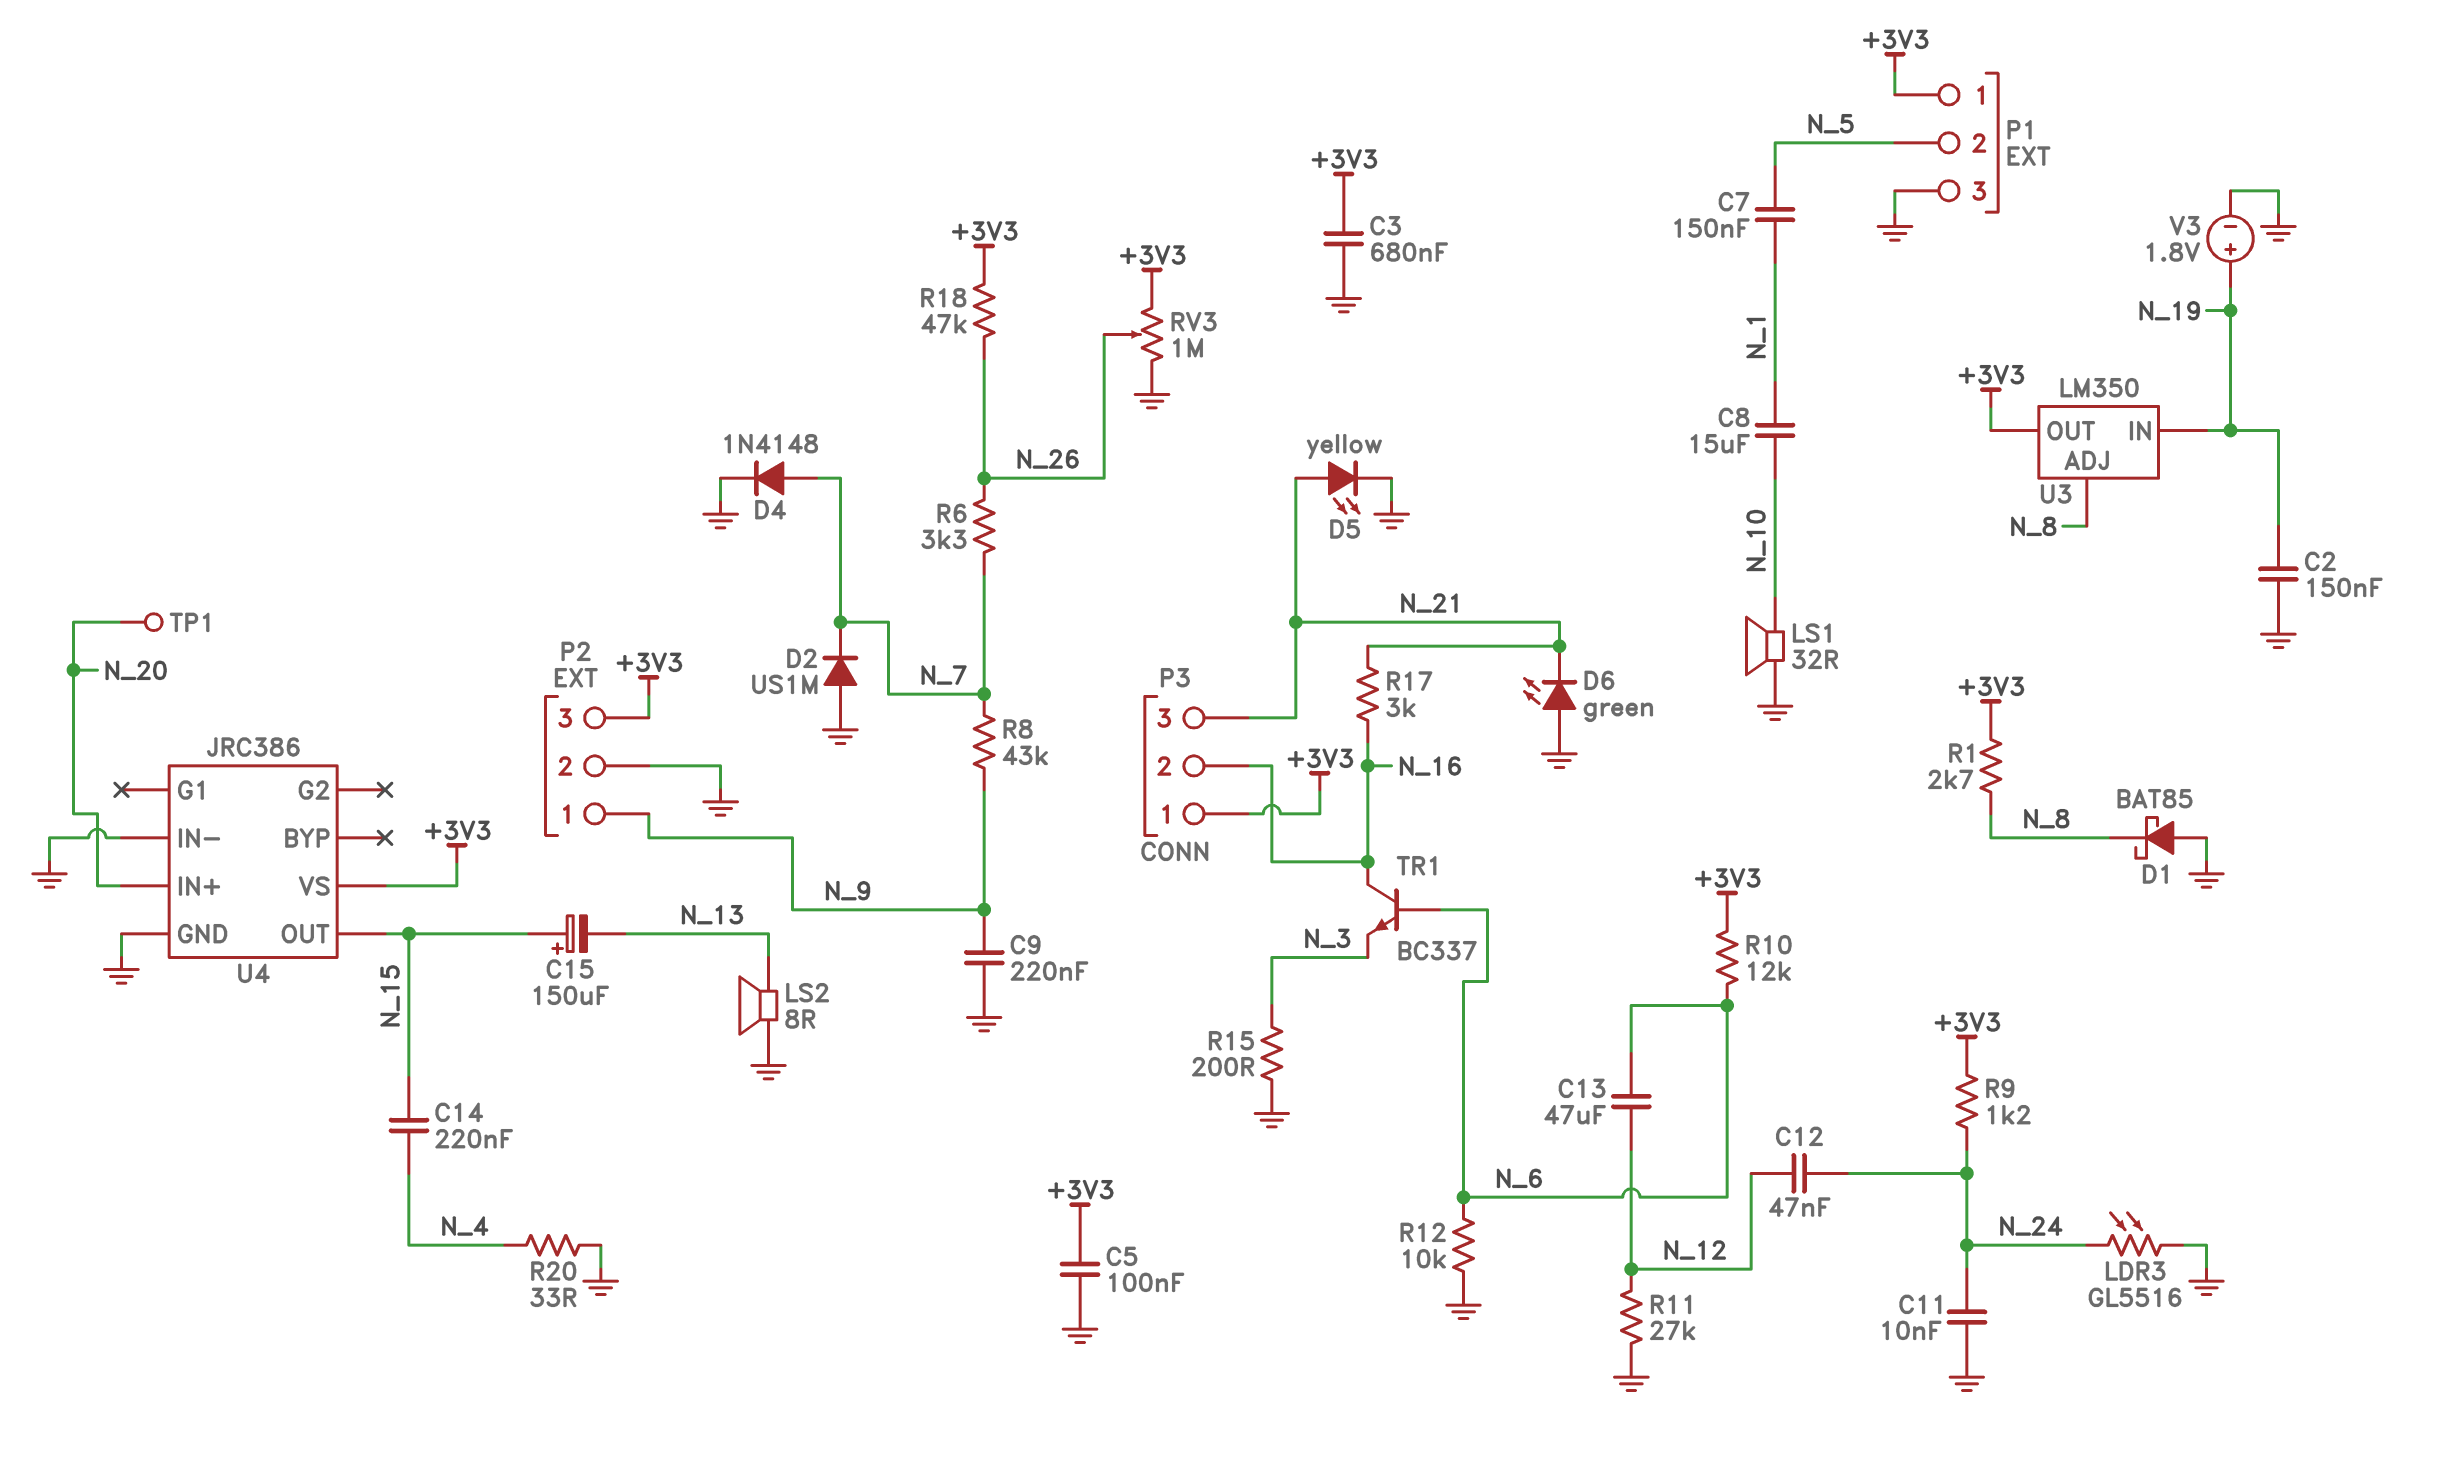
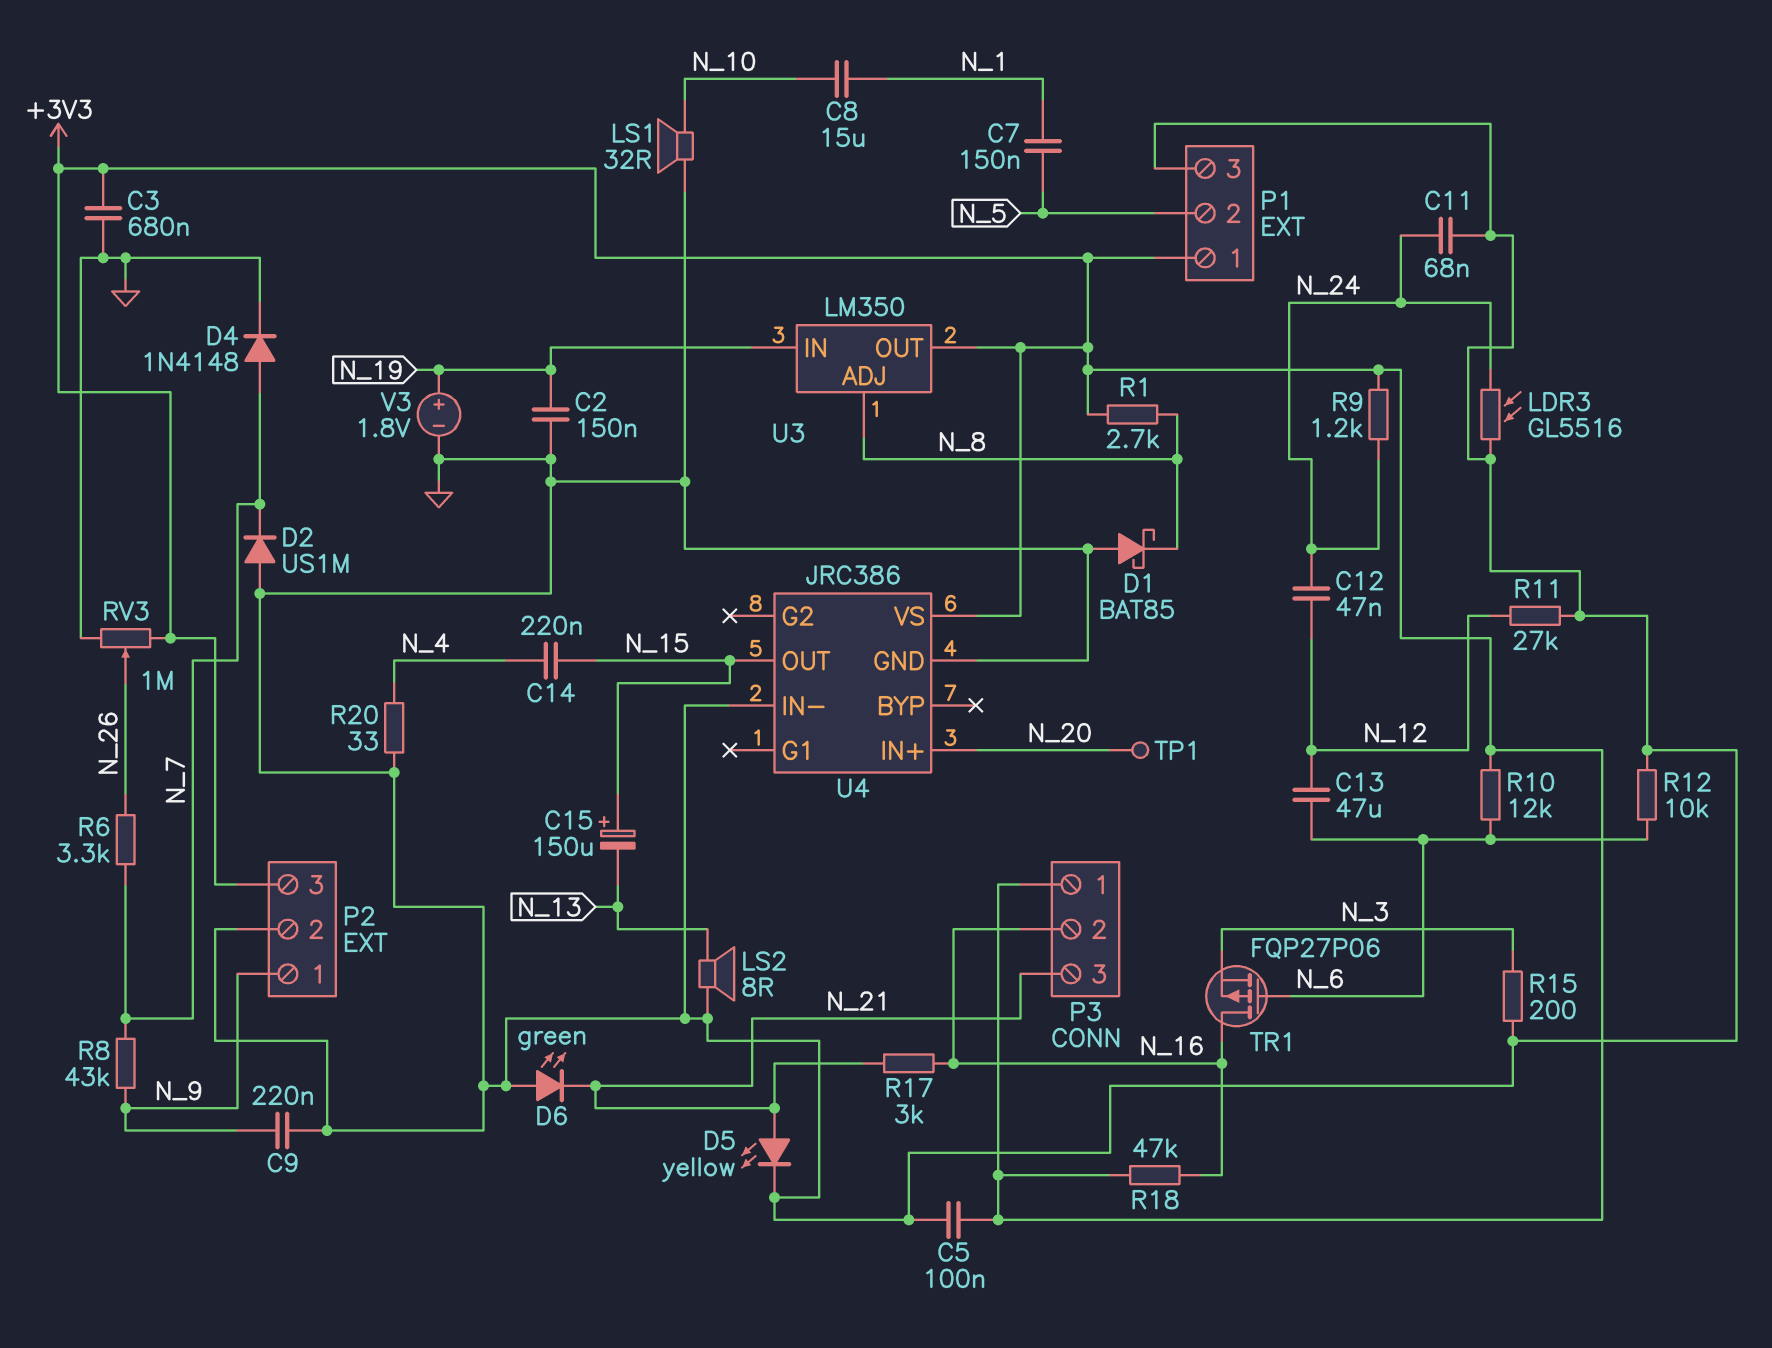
C11: 10nF (GND, N_24) -> 68nF (GND, N_24)
R18: 47k (+3V3, N_26) -> 47k (+3V3, N_16)
TR1: NPN BC337 (B N_6, C N_16, E N_3) -> PMOS FQP27P06 (G N_6, D N_16, S N_3)

